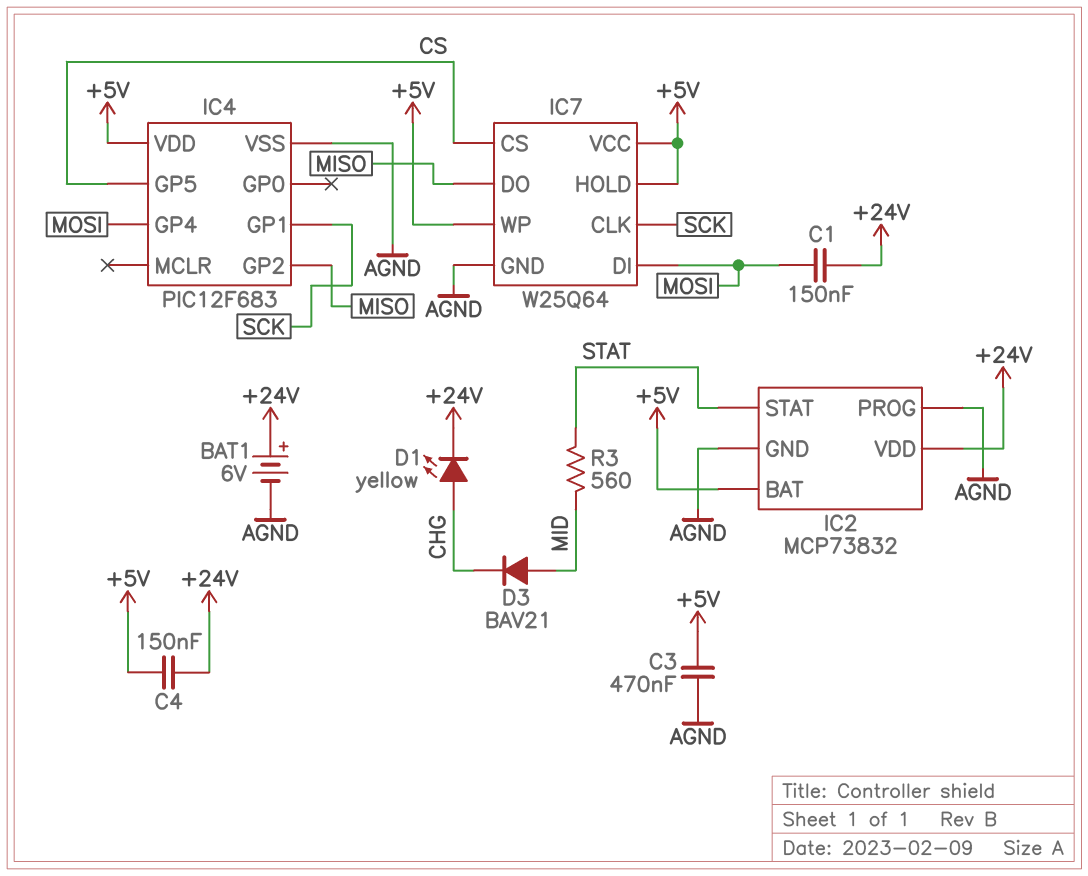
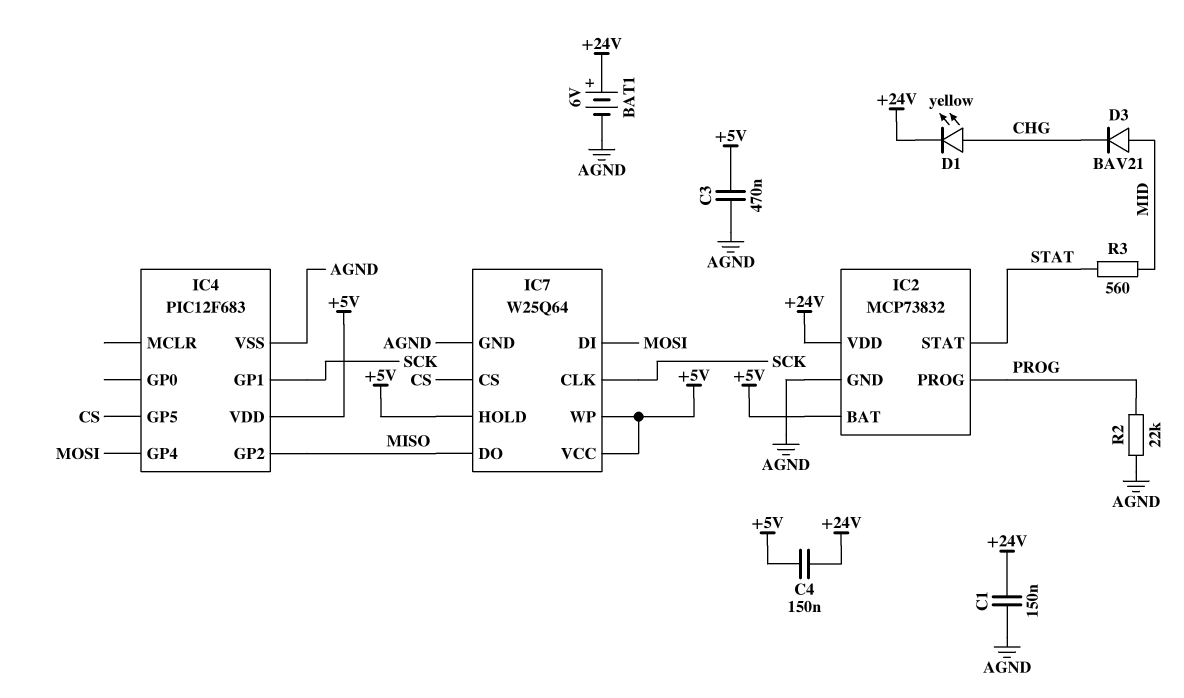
C1: 150nF (+24V, MOSI) -> 150nF (+24V, AGND)
IC2 pin PROG: AGND -> PROG
R2: none -> 22k (AGND, PROG)

